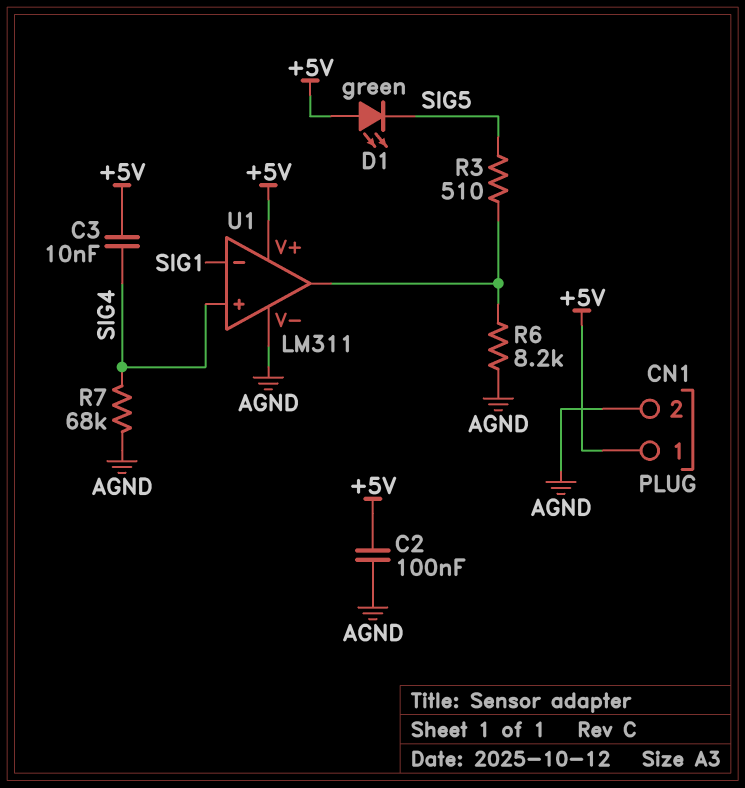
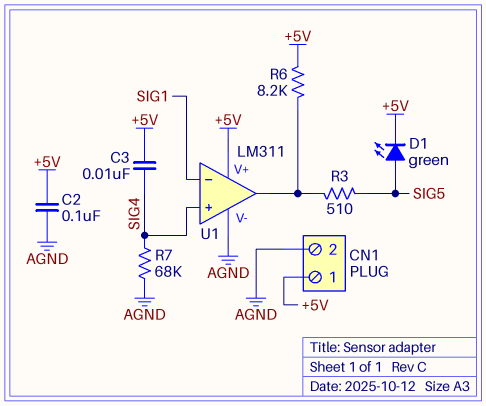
D1: LED green (A +5V, K SIG5) -> LED green (A SIG5, K +5V)
R6: 8.2k (AGND, U1/out) -> 8.2k (+5V, U1/out)

